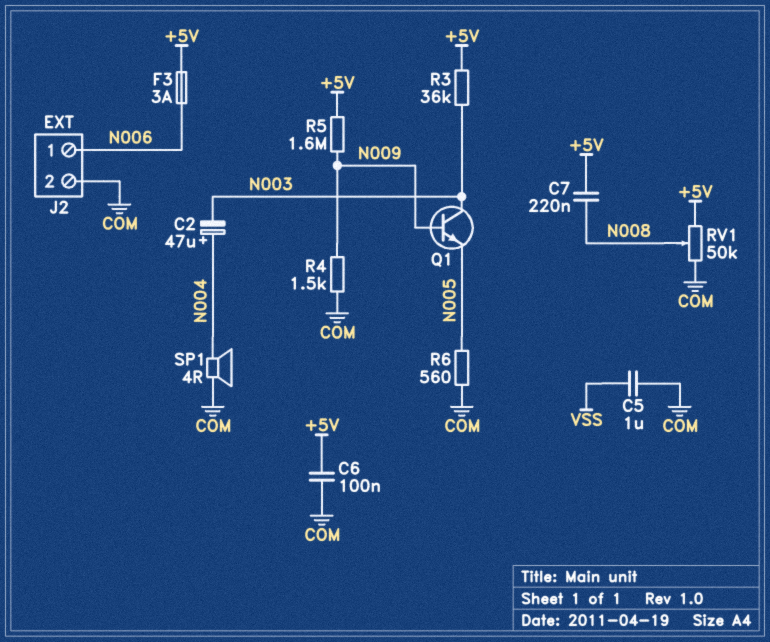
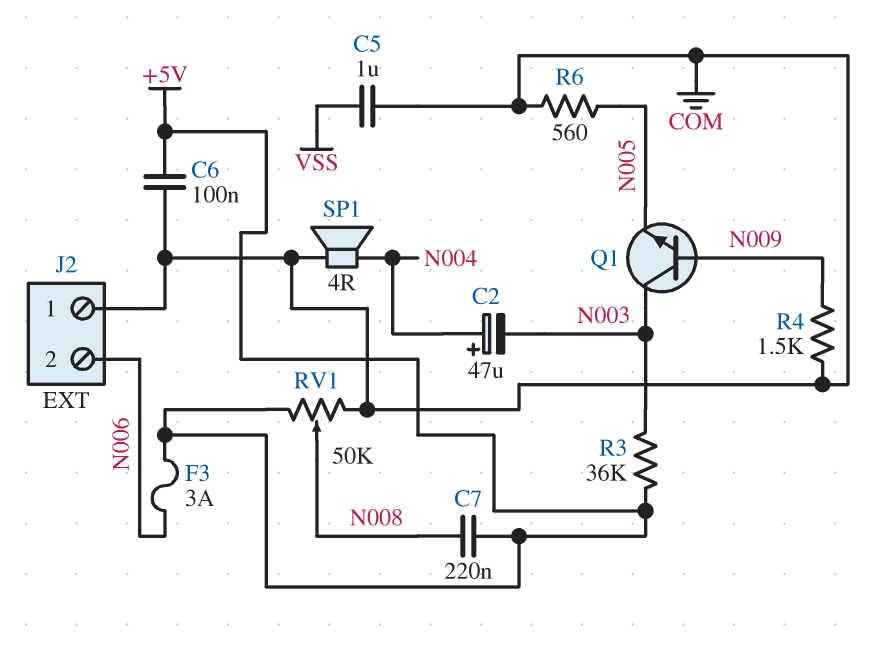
J2 pin 1: N006 -> COM
J2 pin 2: COM -> N006
R5: 1.6M (+5V, N009) -> none

